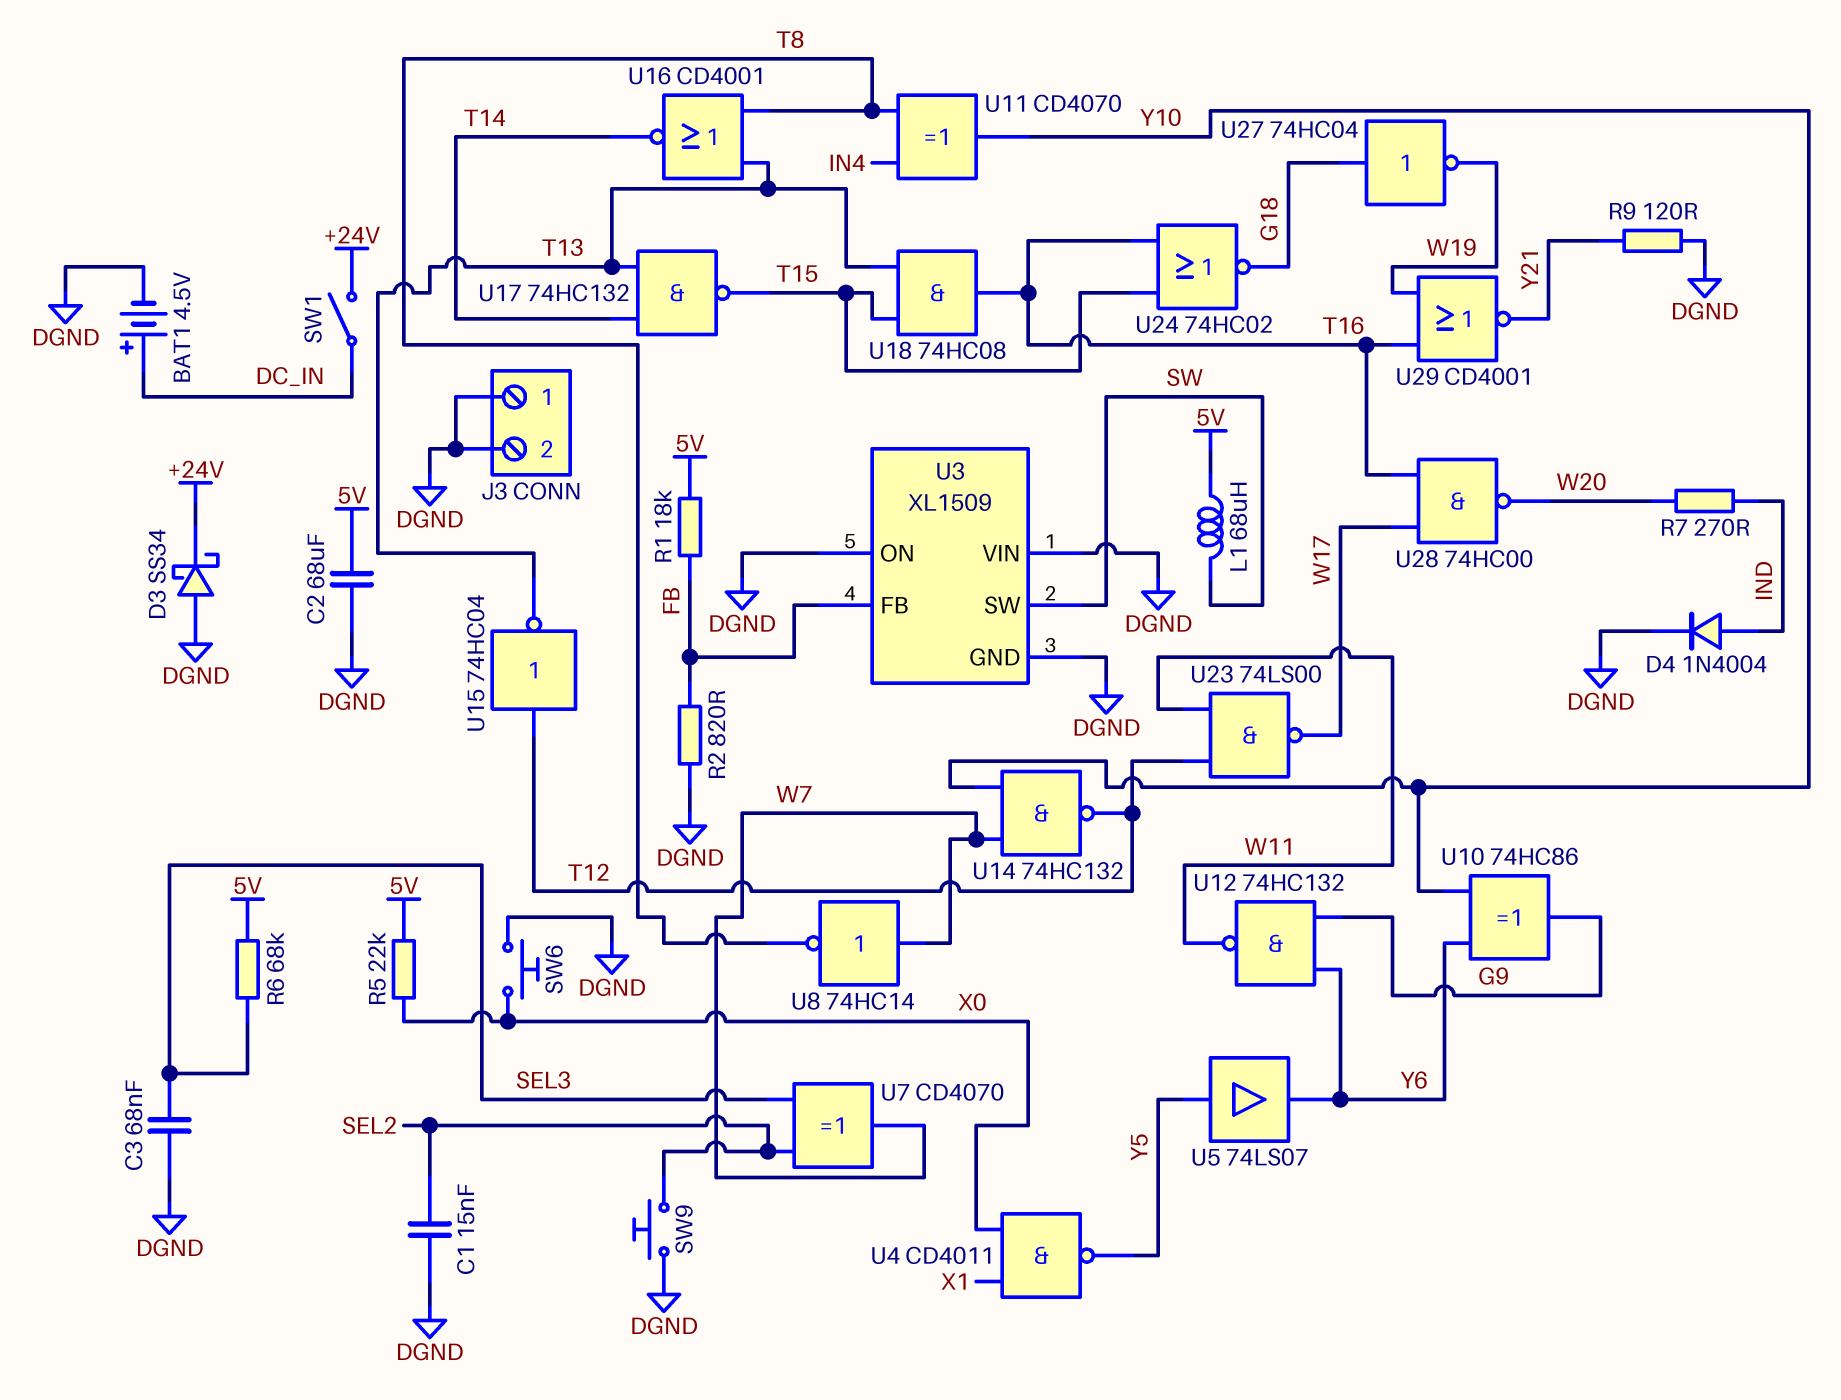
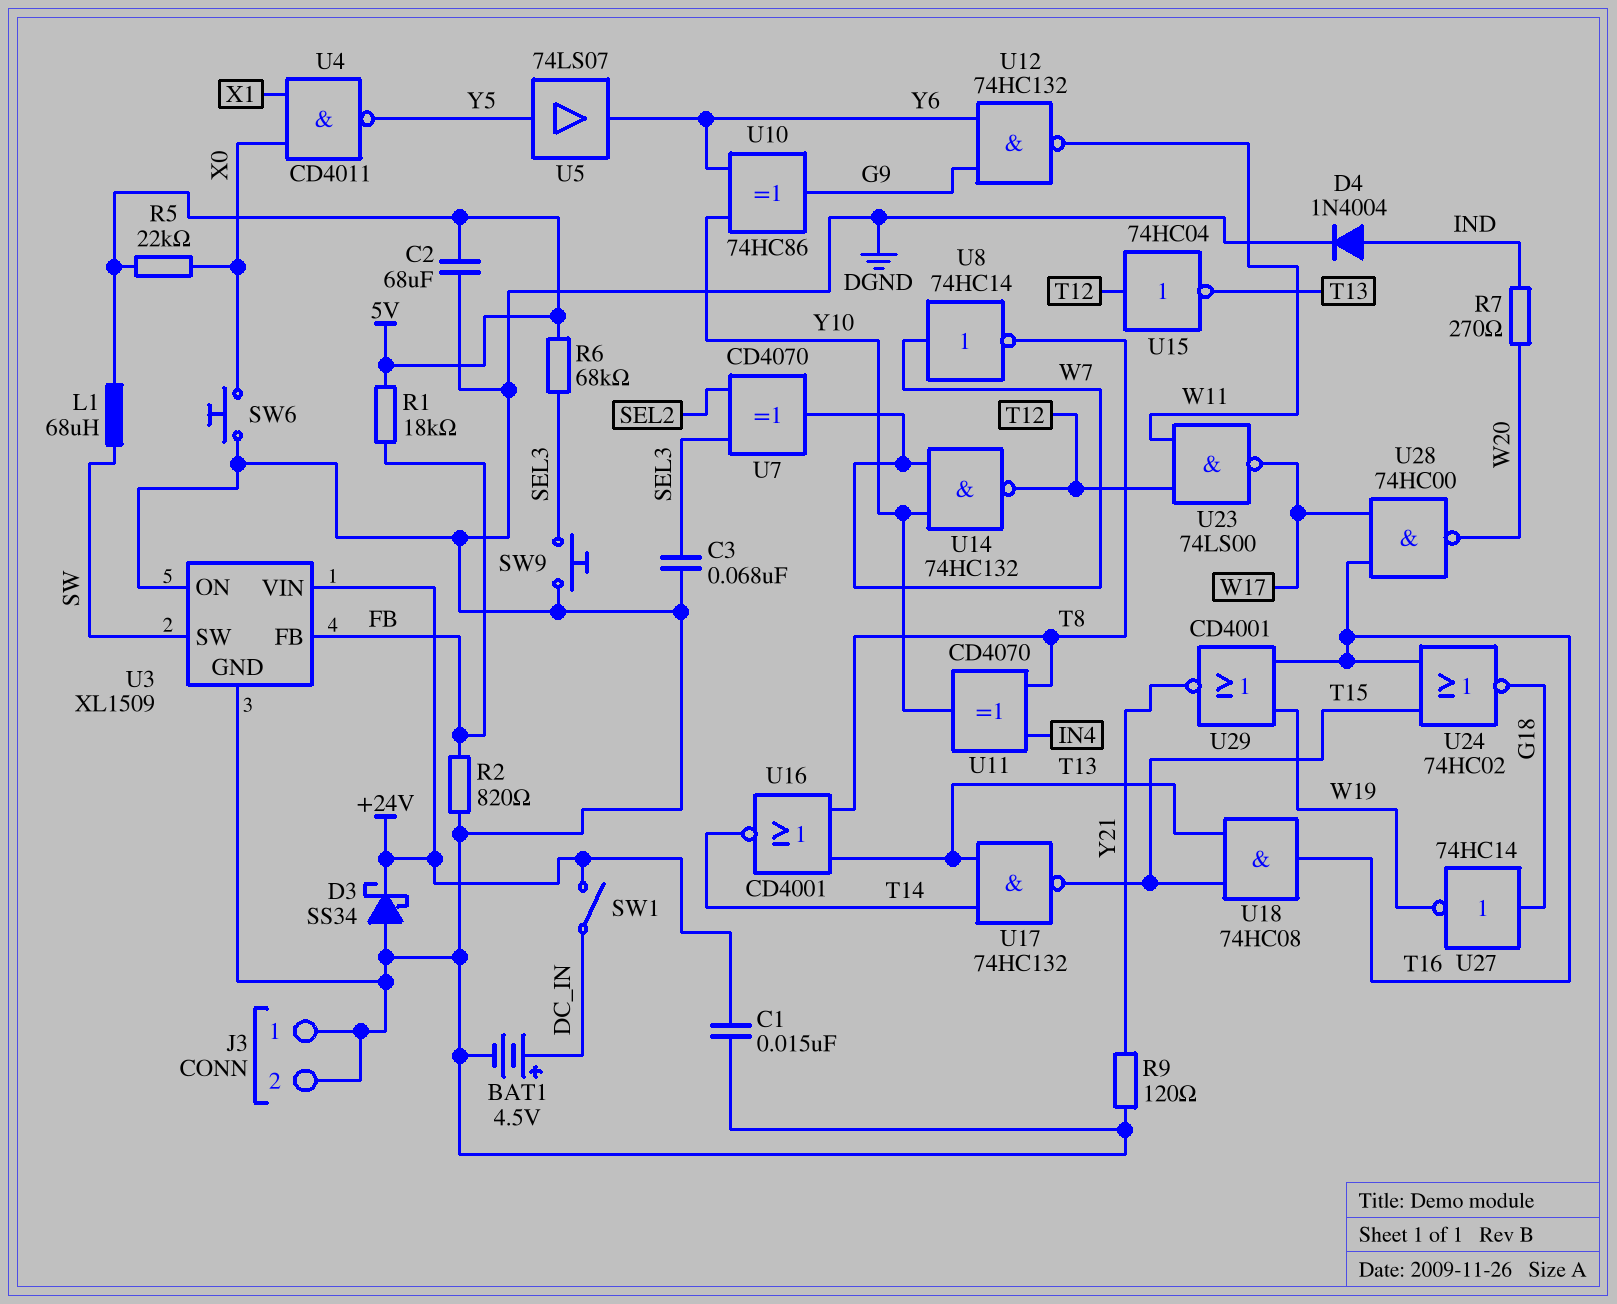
C1: 15nF (DGND, SEL2) -> 15nF (+24V, DGND)
SW9: button (DGND, SEL2) -> button (DGND, SEL3)
U3 pin VIN: DGND -> +24V
U27: NOT 74HC04 (in G18, out W19) -> NOT 74HC14 (in G18, out W19)

